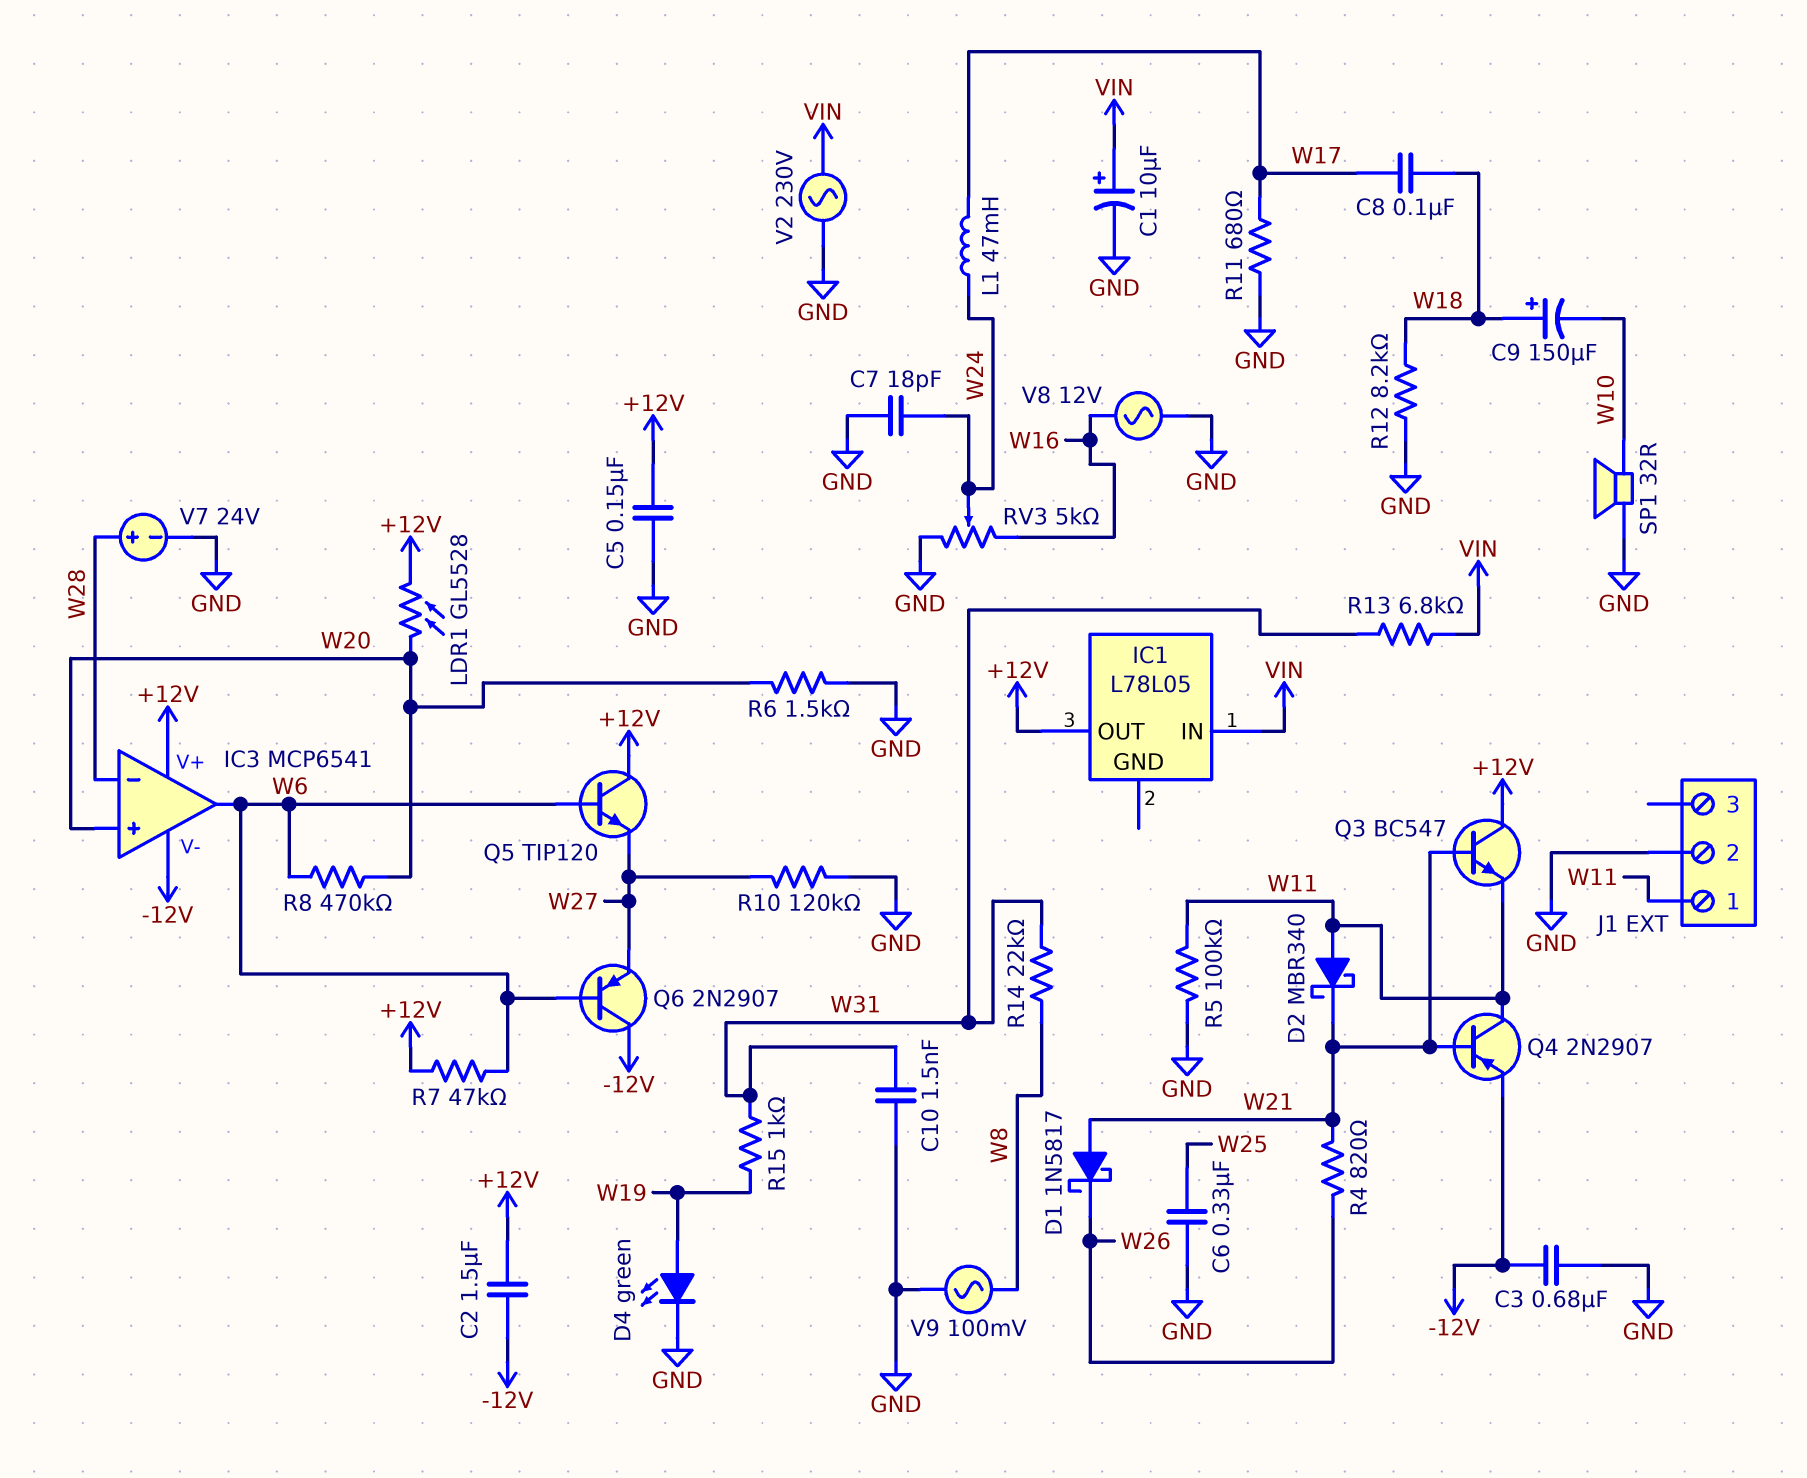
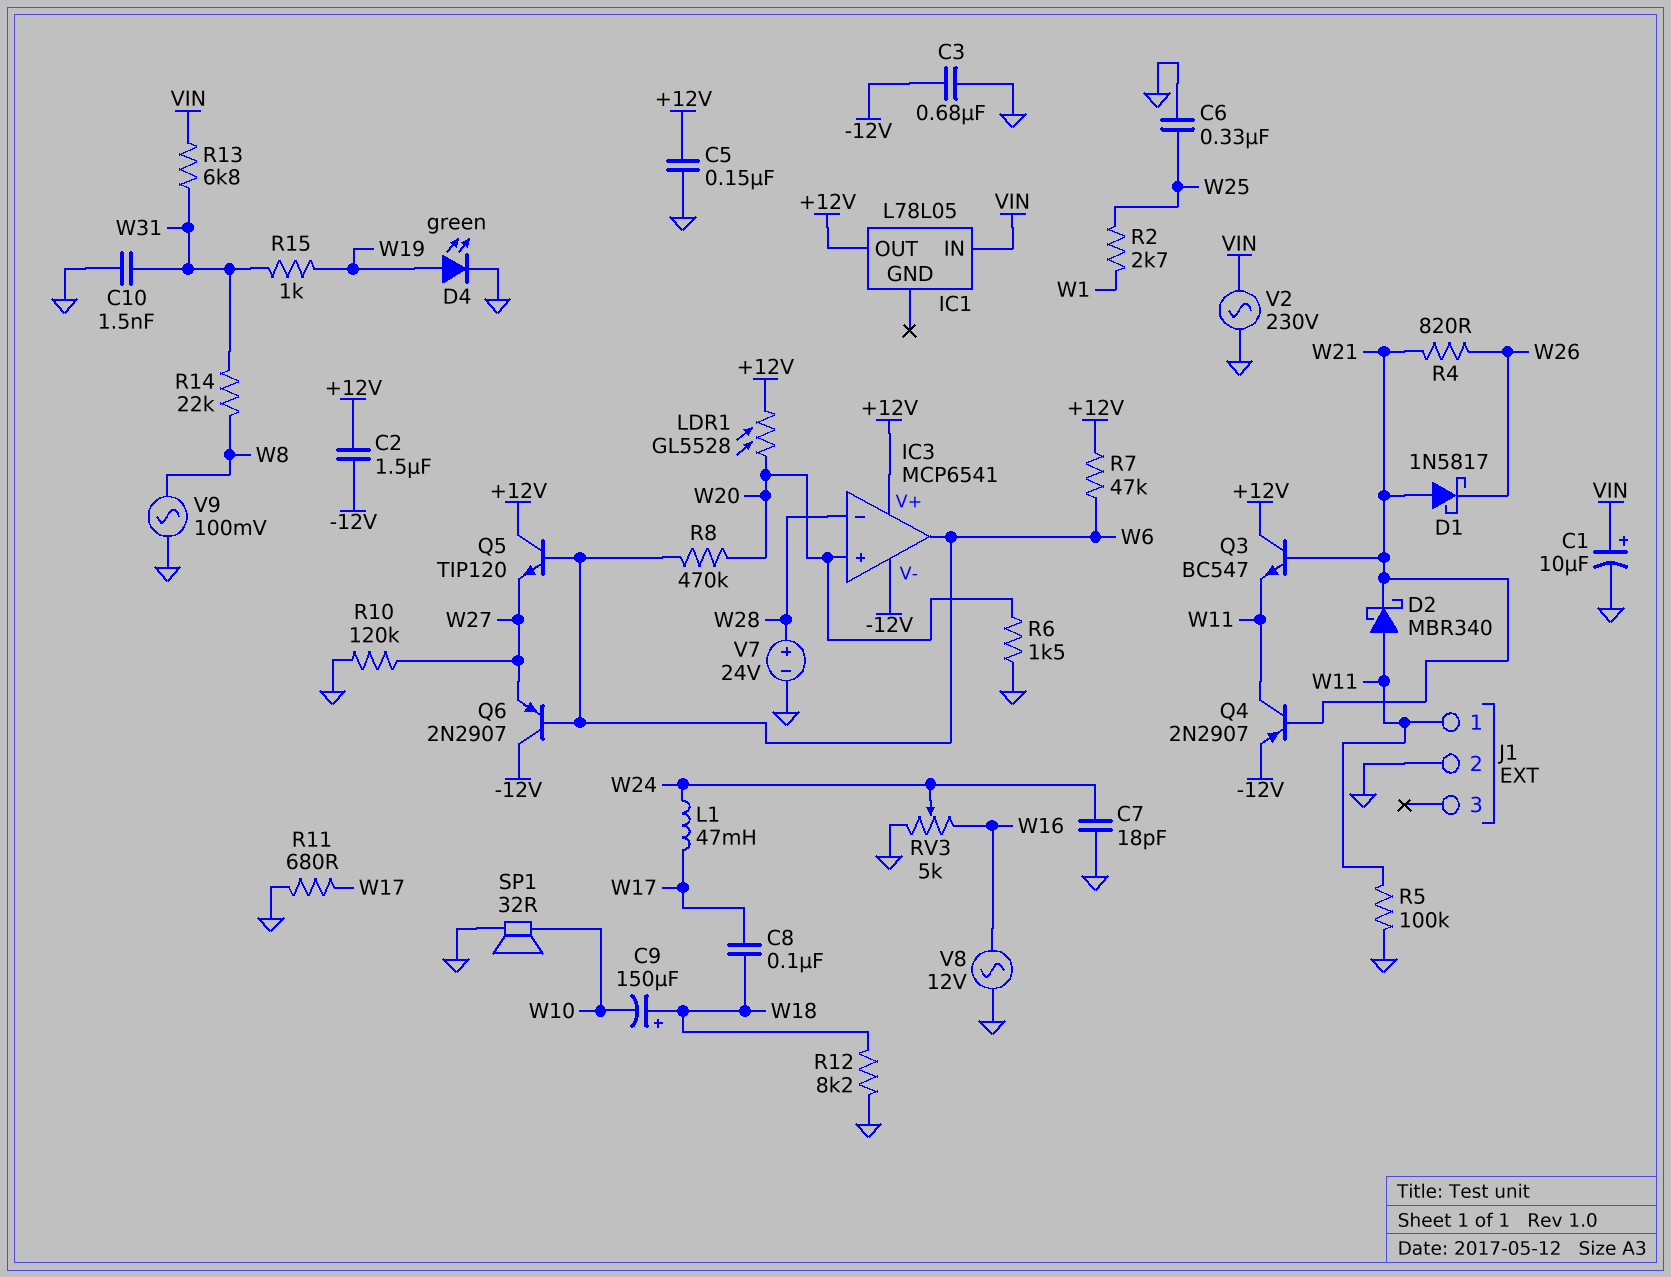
R2: none -> 2.7k (W1, W25)

